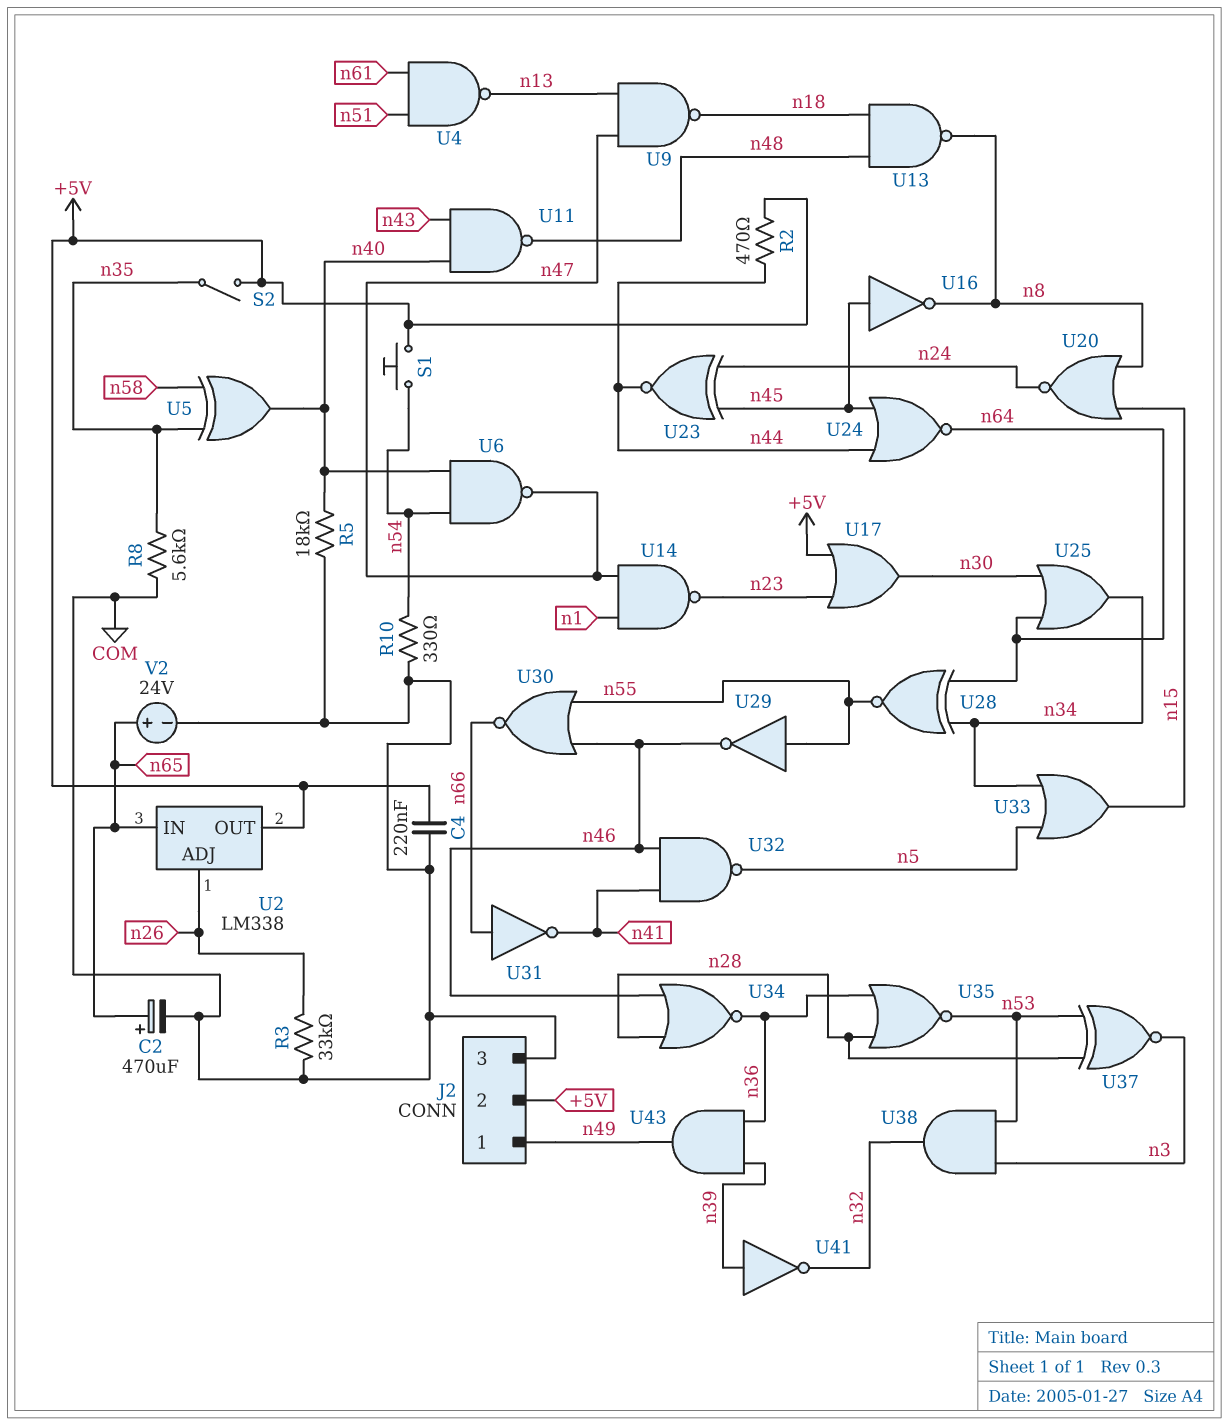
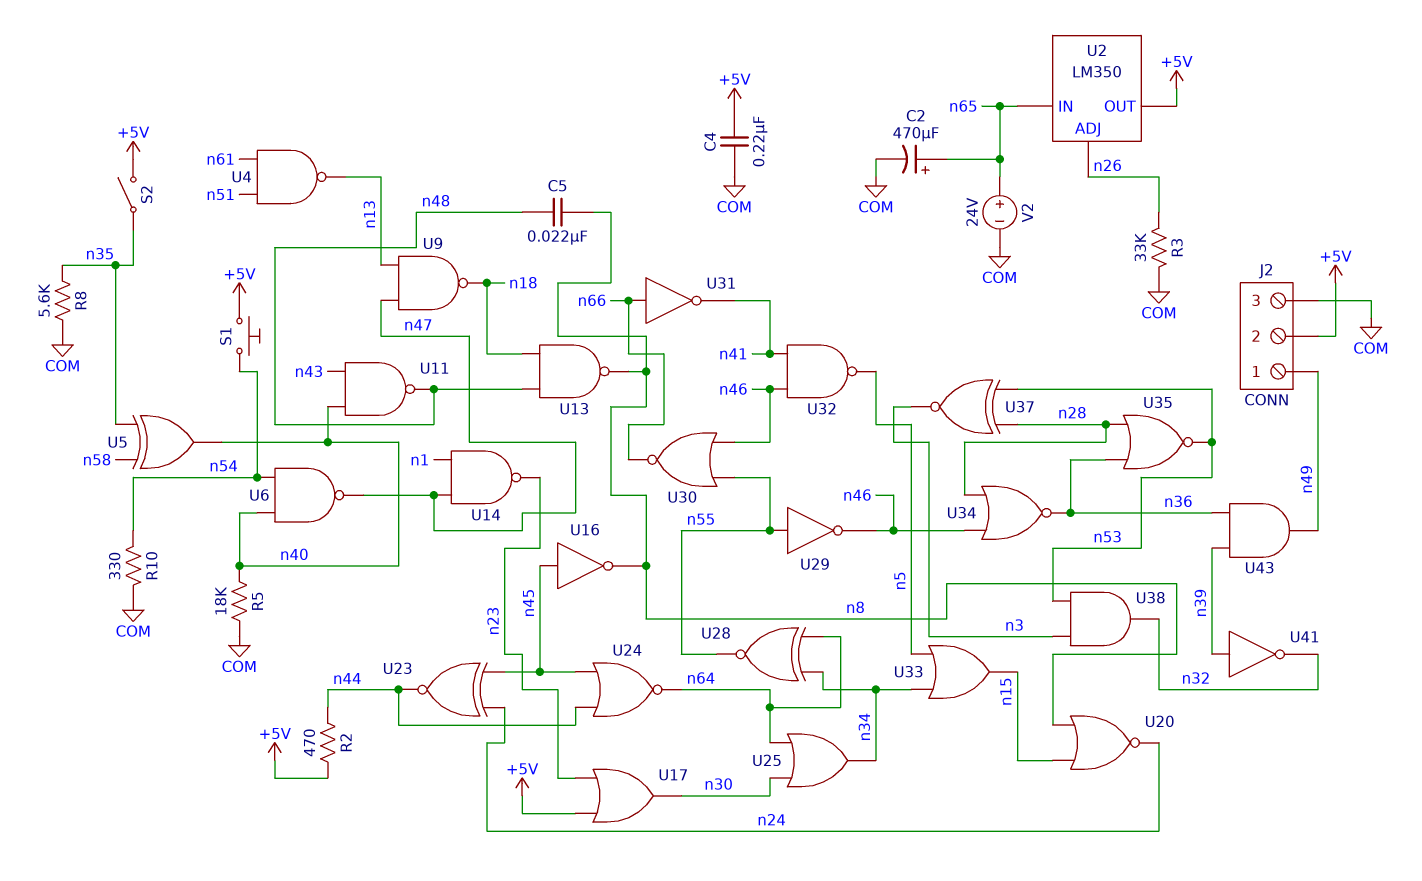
C5: none -> 22nF (n8, n48)
U2: LM338 -> LM350

